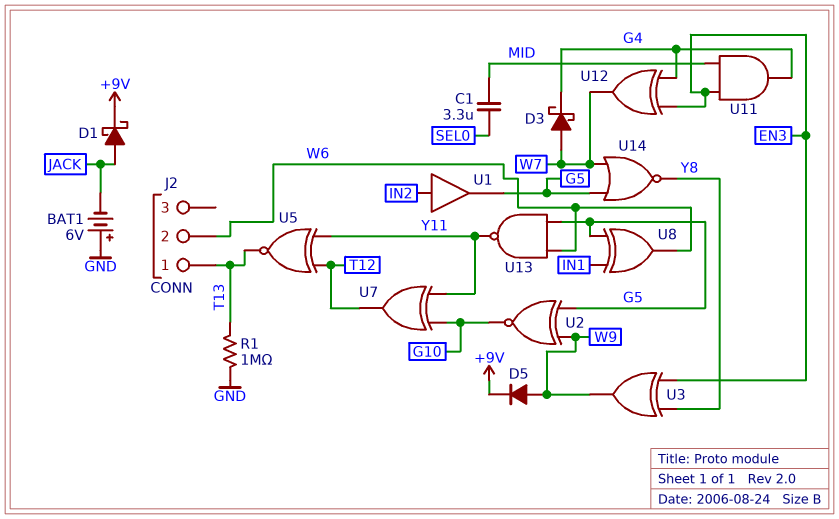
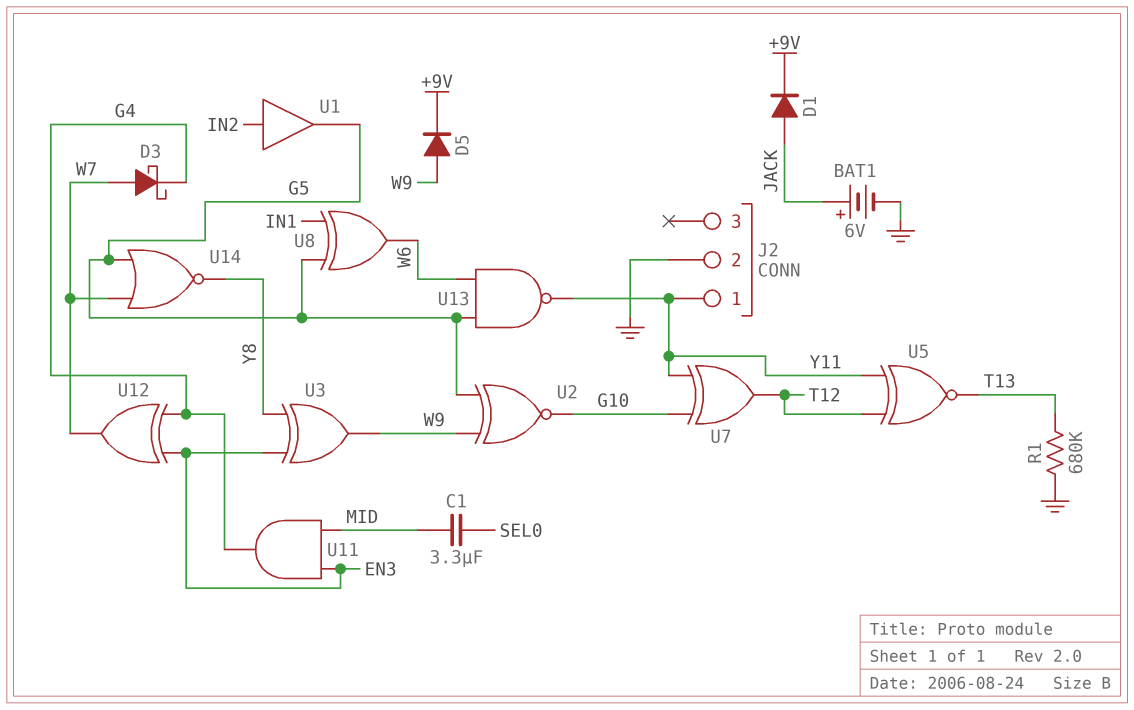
BAT1: 6V (plus GND, minus JACK) -> 6V (plus JACK, minus GND)
D1: schottky (A JACK, K +9V) -> diode (A JACK, K +9V)
J2 pin 1: T13 -> Y11
J2 pin 2: W6 -> GND
R1: 1M (GND, T13) -> 680k (GND, T13)

